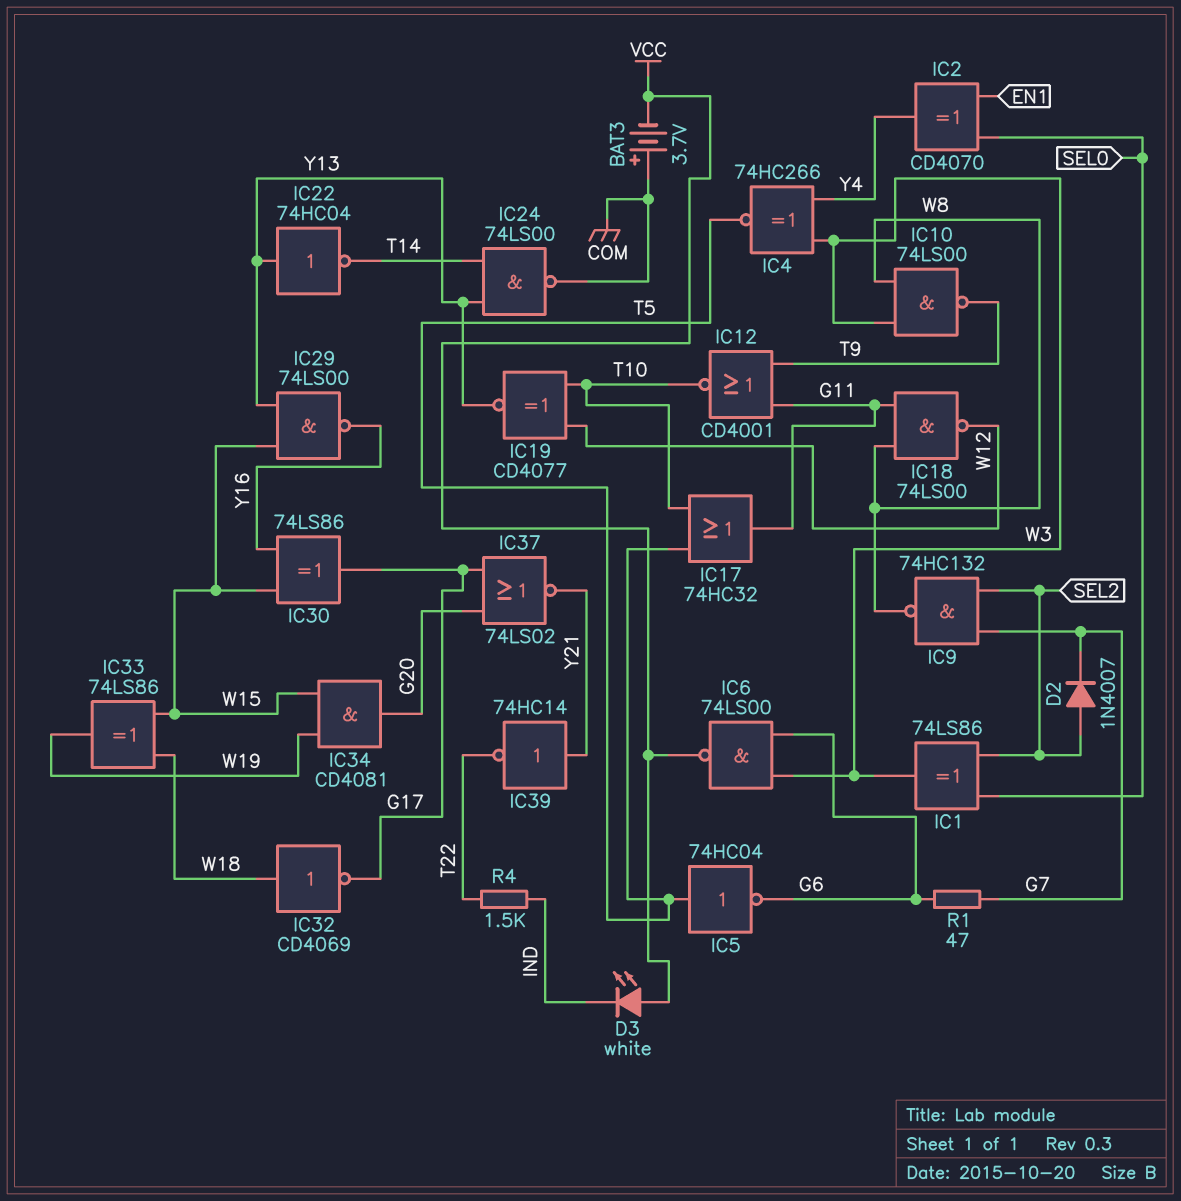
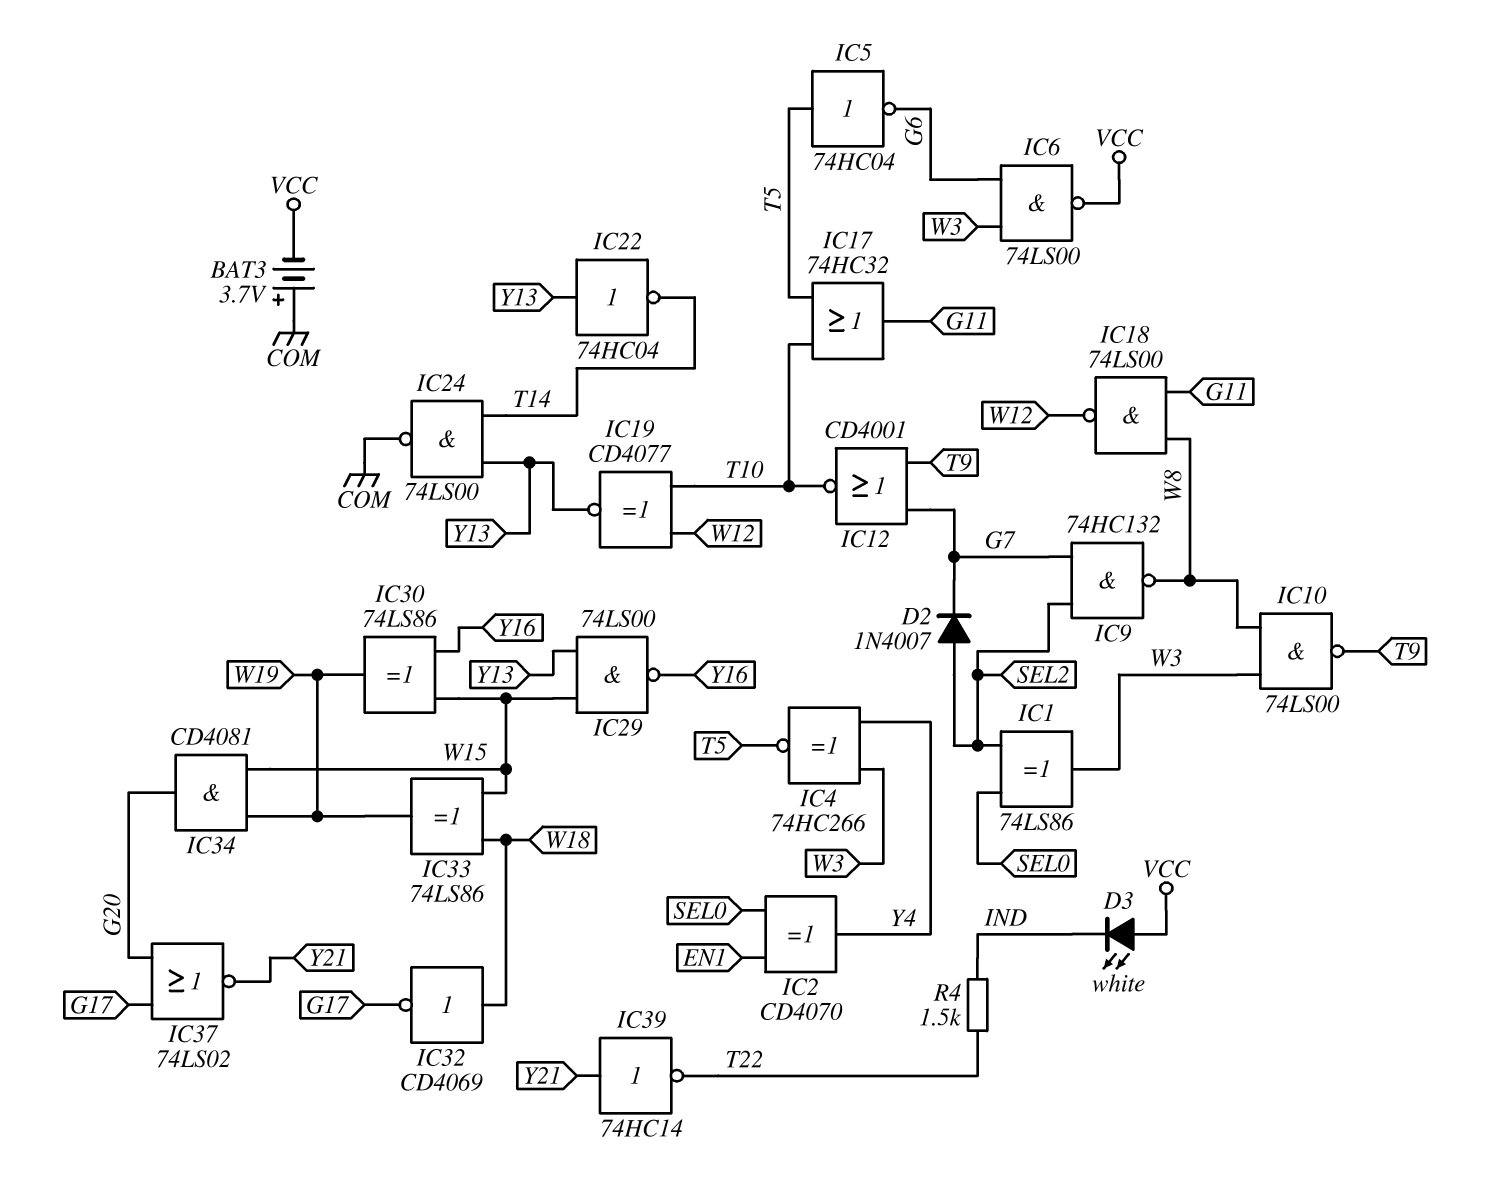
IC12: NOR CD4001 (in G11, in T9, out T10) -> NOR CD4001 (in G7, in T9, out T10)
IC30: XOR 74LS86 (in W15, in Y16, out G17) -> XOR 74LS86 (in W15, in Y16, out W19)
R1: 47 (G6, G7) -> none

